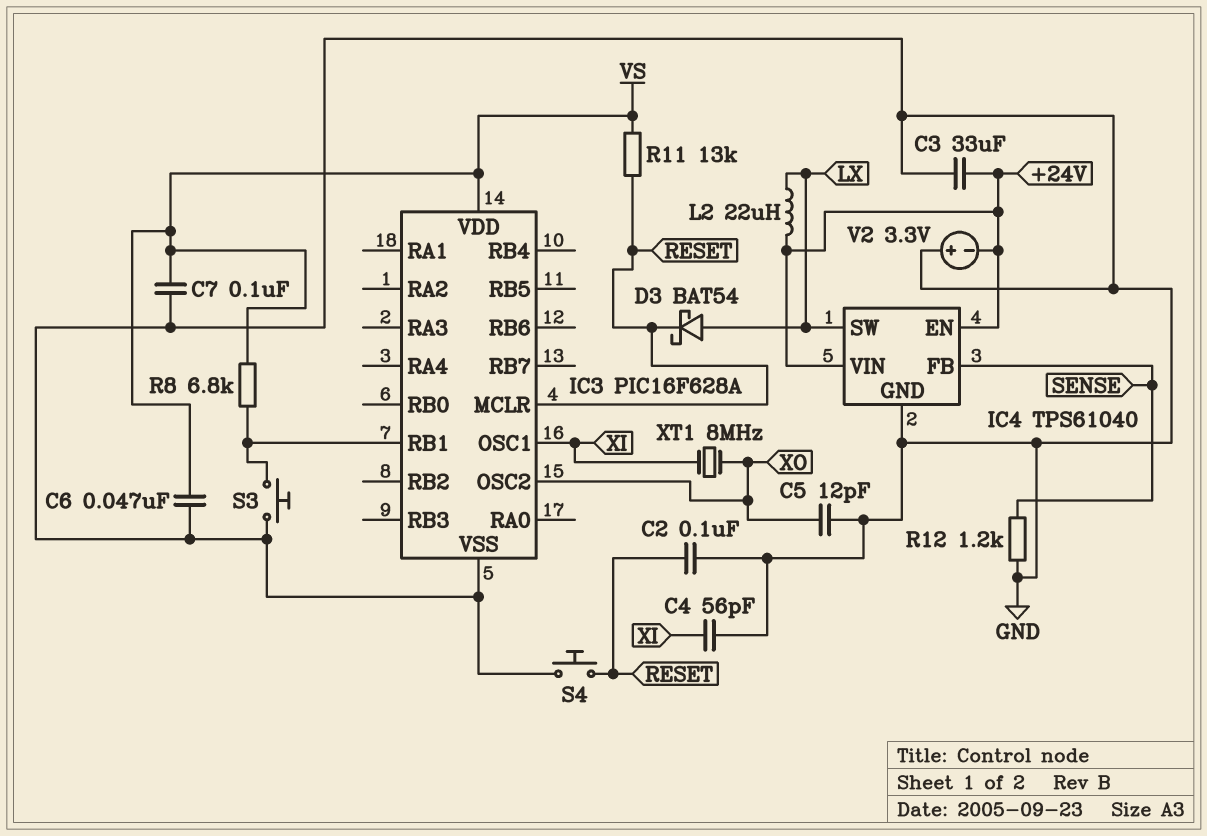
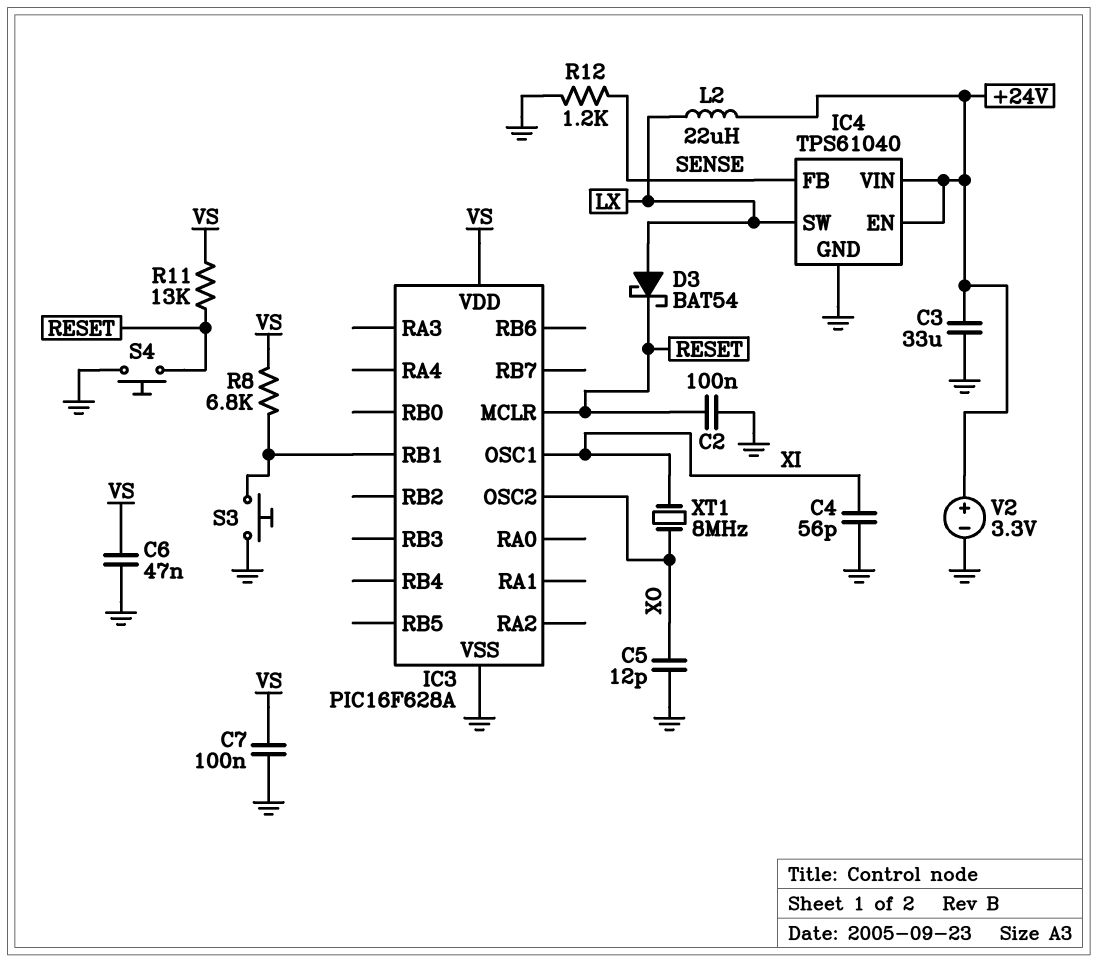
V2: 3.3V (plus GND, minus +24V) -> 3.3V (plus +24V, minus GND)

